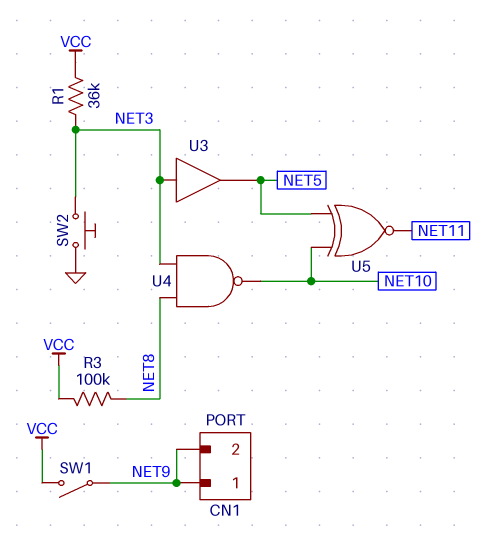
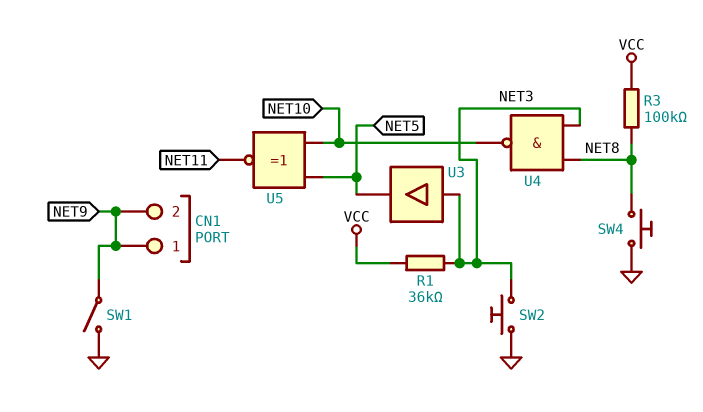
SW1: switch (NET9, VCC) -> switch (GND, NET9)
SW4: none -> button (GND, NET8)

